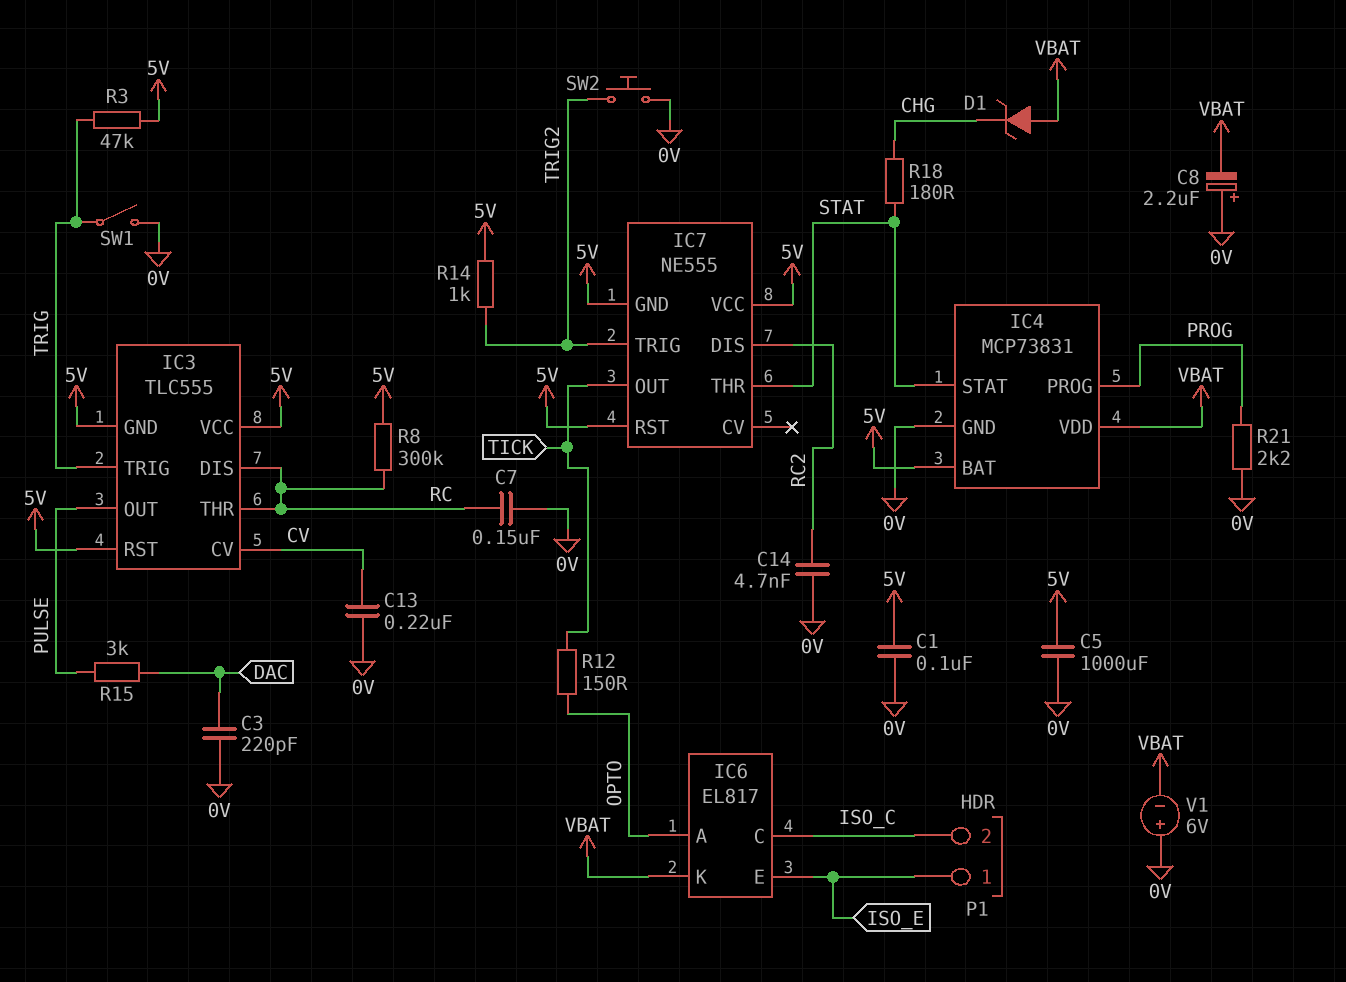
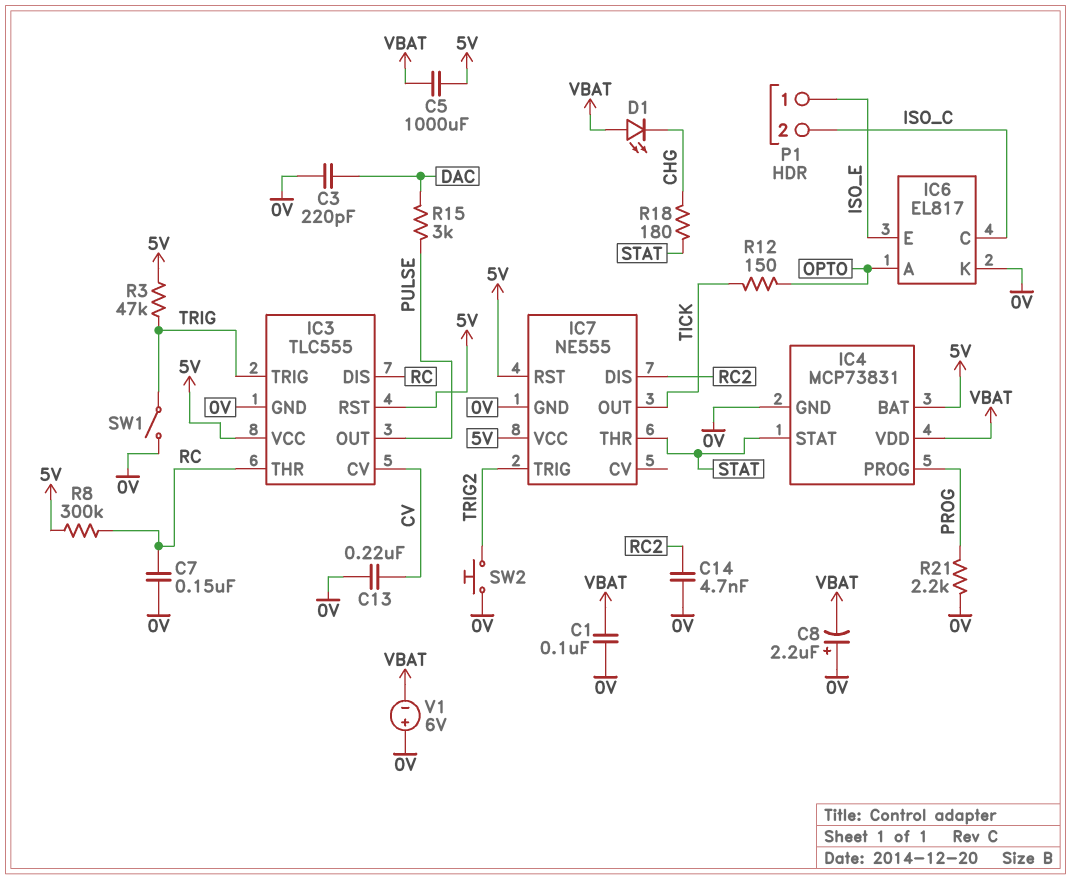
C1: 100nF (0V, 5V) -> 100nF (0V, VBAT)
C5: 1000uF (0V, 5V) -> 1000uF (5V, VBAT)
D1: zener (A VBAT, K CHG) -> LED (A VBAT, K CHG)
IC3 pin GND: 5V -> 0V
IC6 pin K: VBAT -> 0V
IC7 pin GND: 5V -> 0V
R14: 1k (5V, TRIG2) -> none

